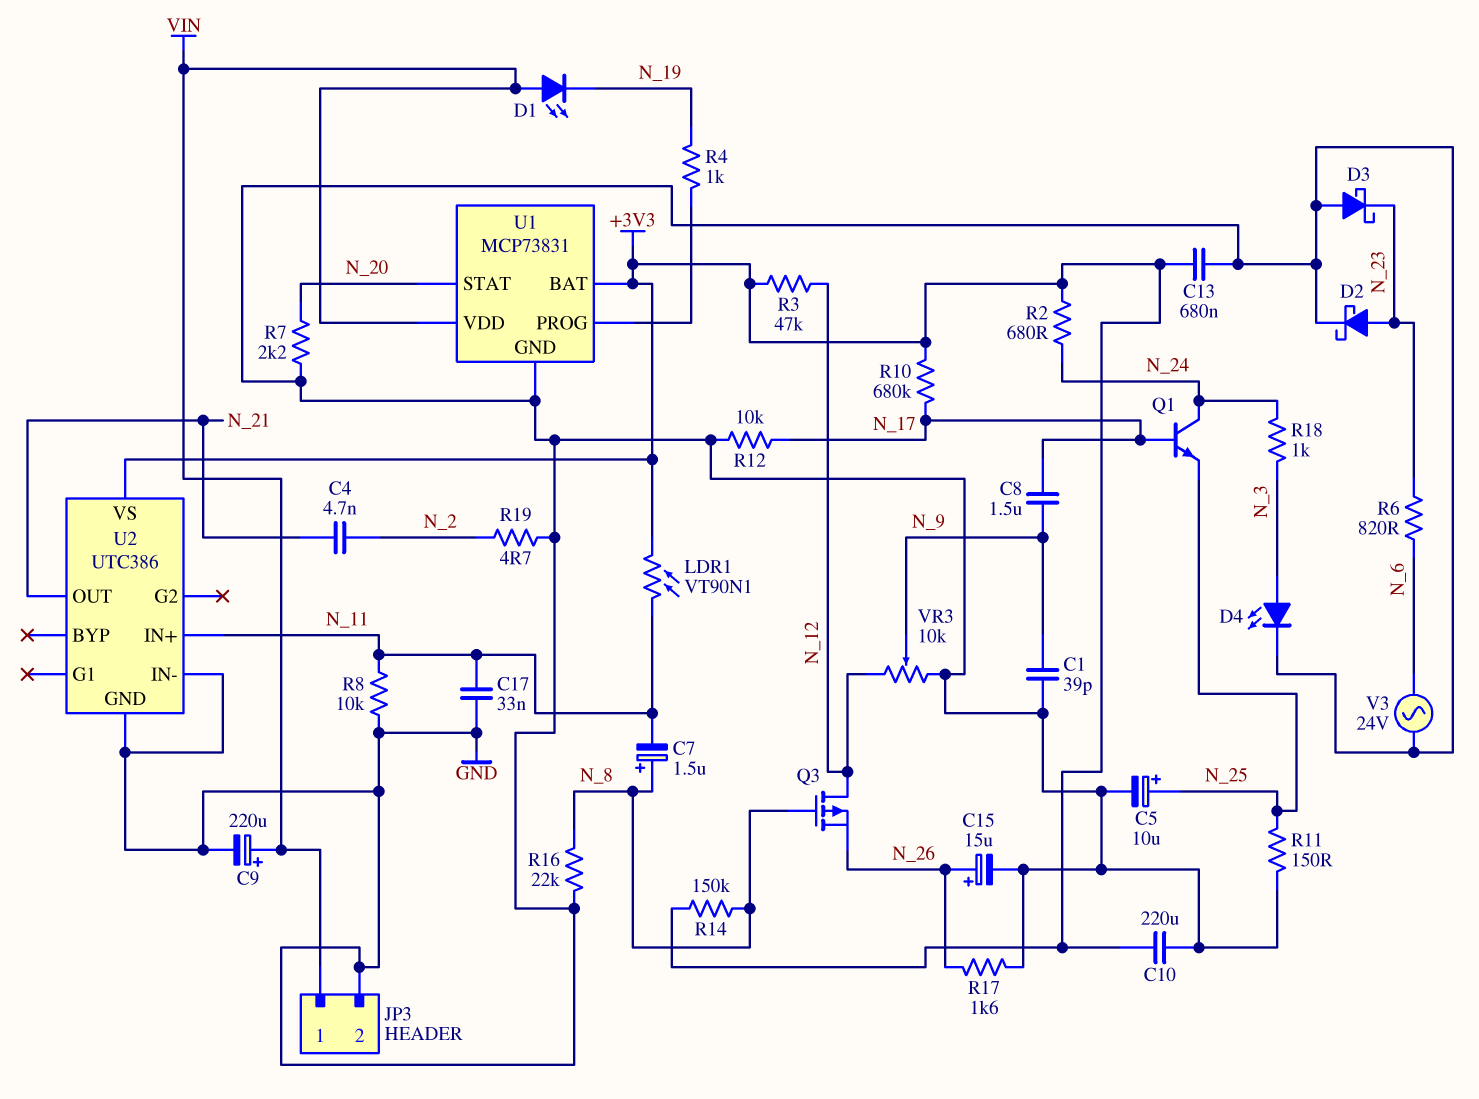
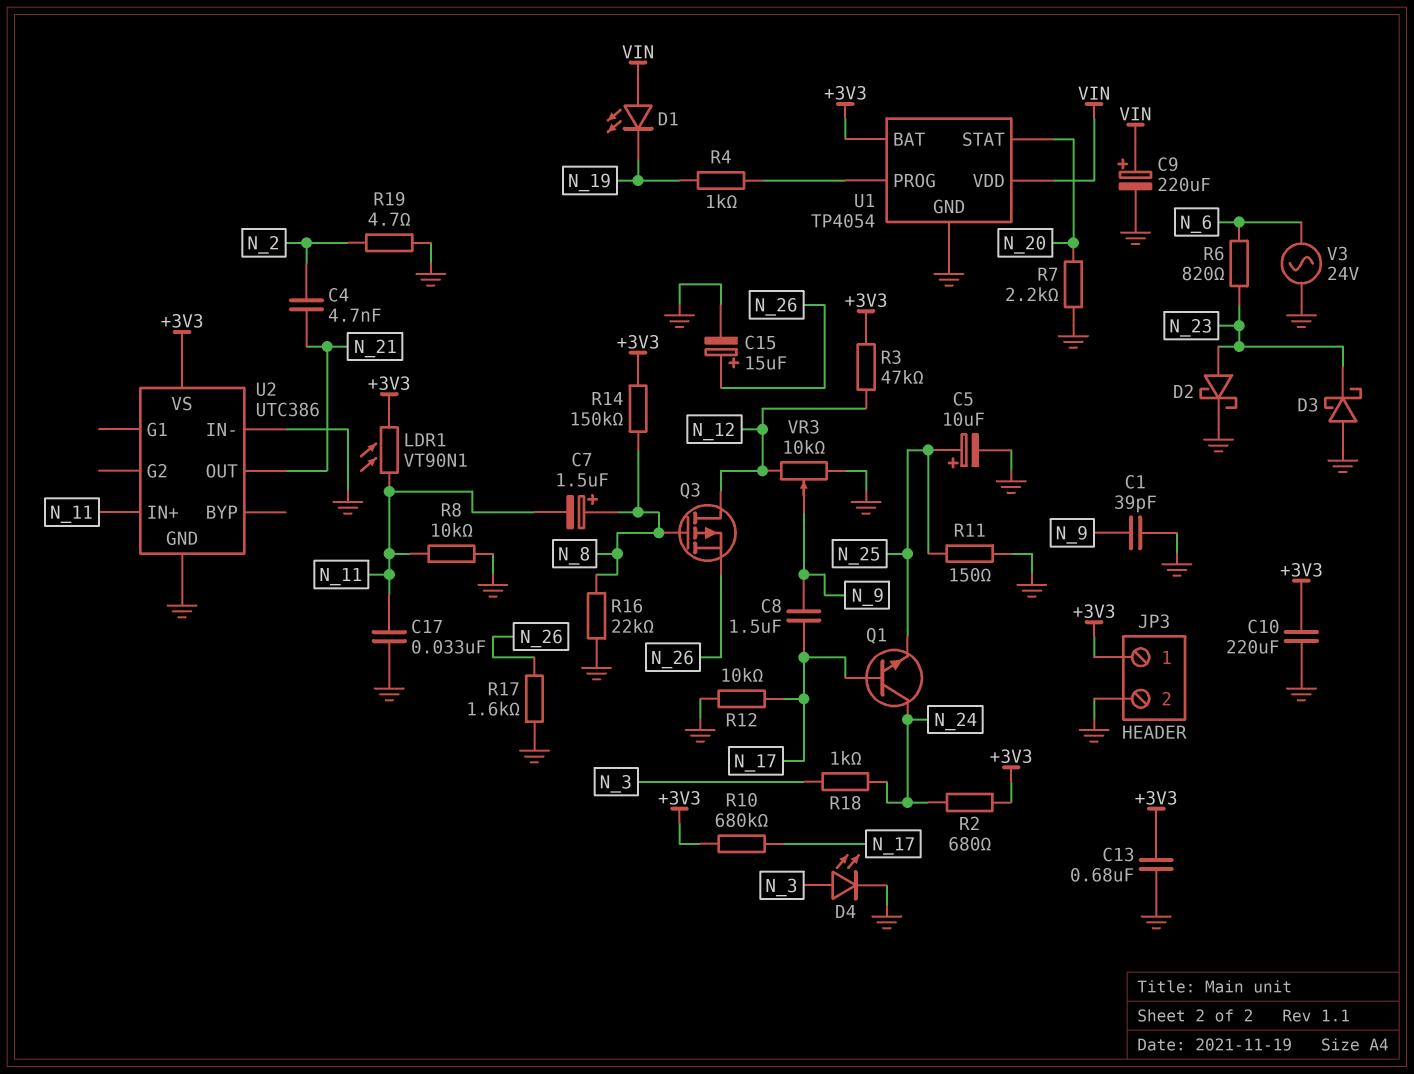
JP3 pin 1: VIN -> +3V3
U1: MCP73831 -> TP4054

